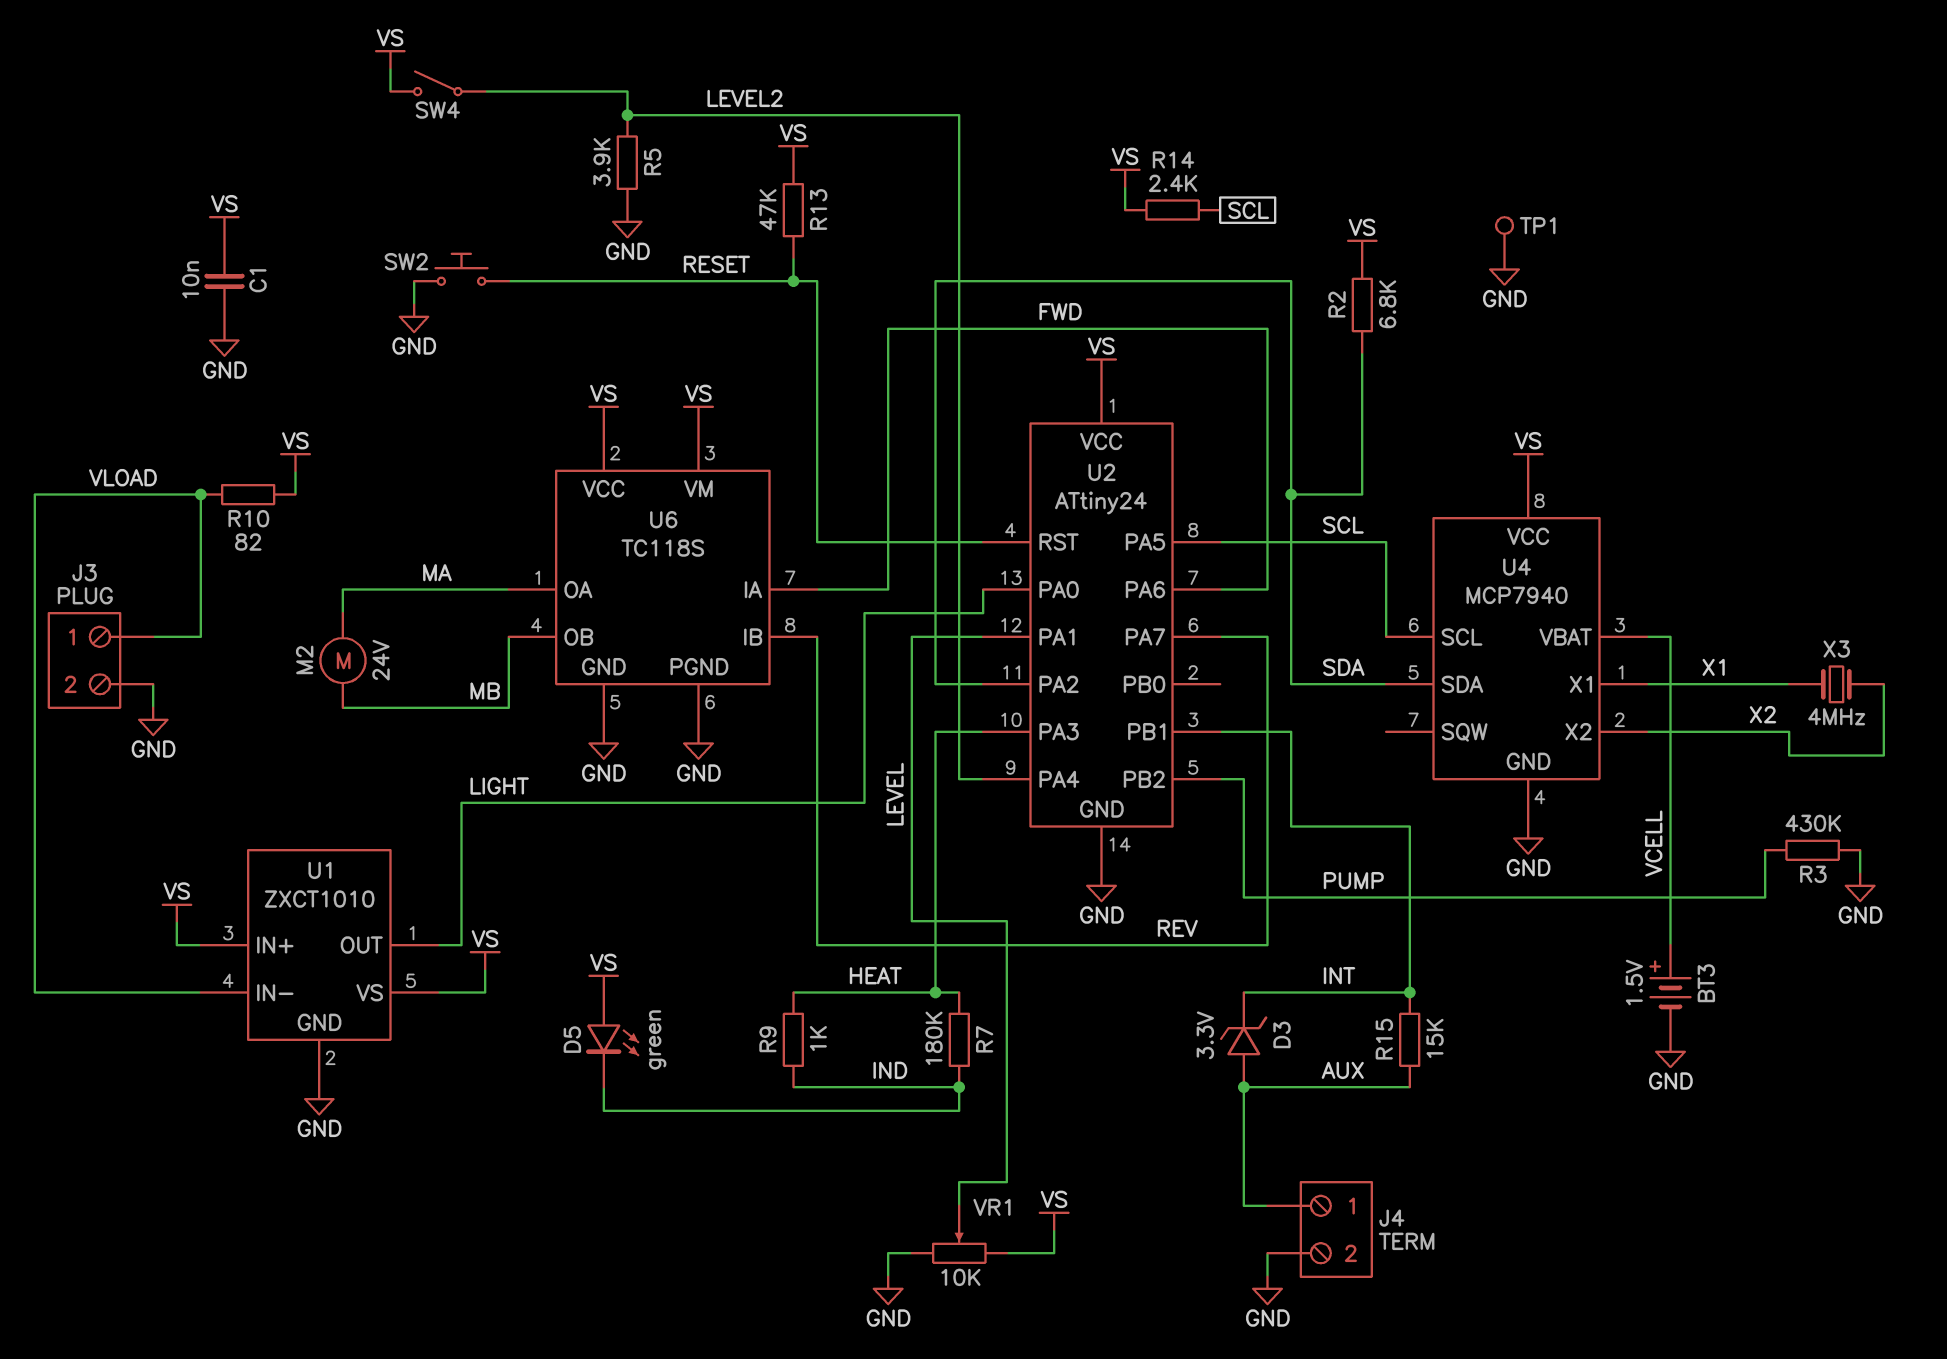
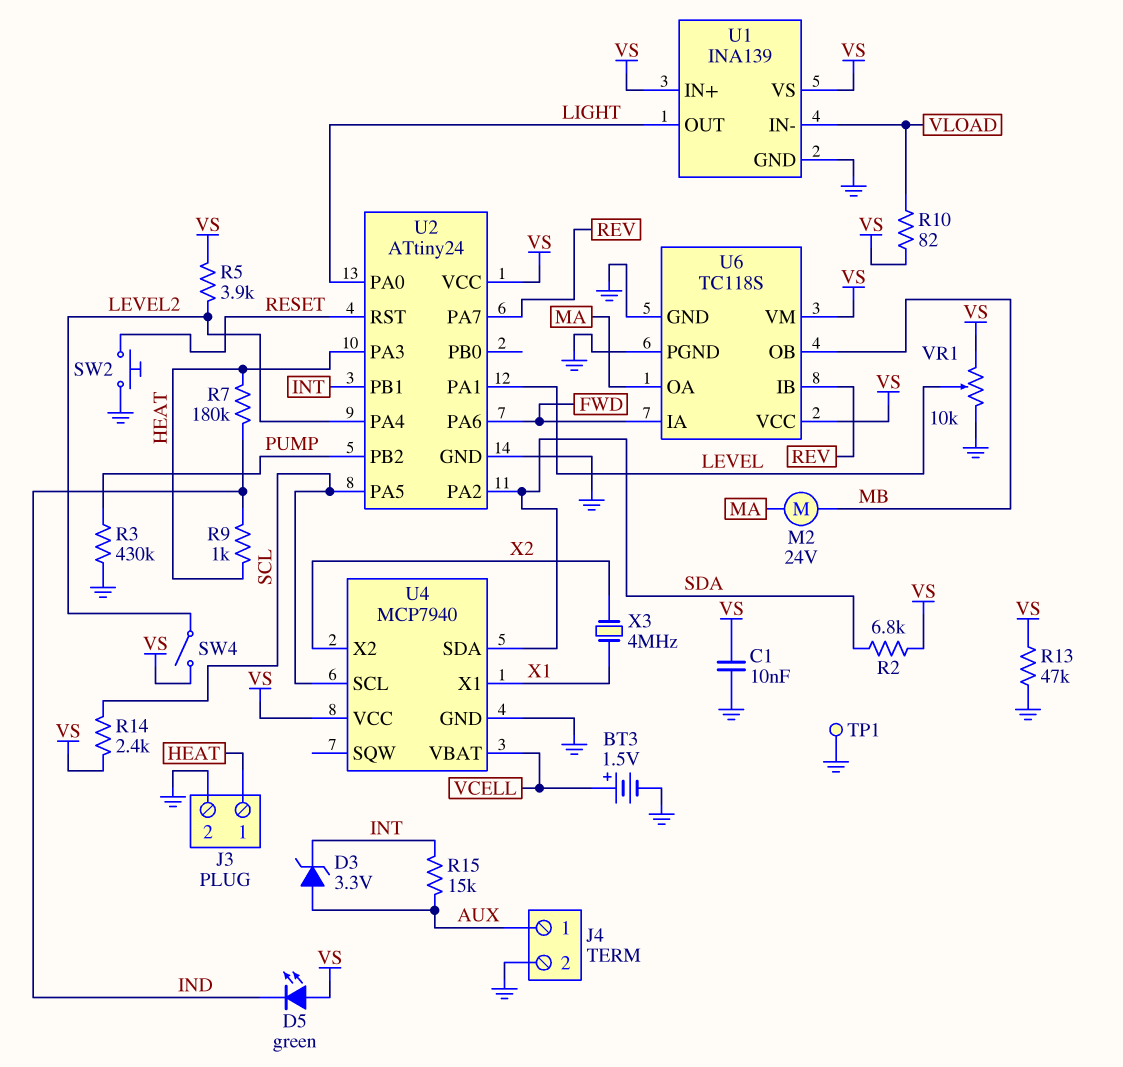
J3 pin 1: VLOAD -> HEAT
R5: 3.9k (GND, LEVEL2) -> 3.9k (LEVEL2, VS)
R13: 47k (RESET, VS) -> 47k (GND, VS)
U1: ZXCT1010 -> INA139

